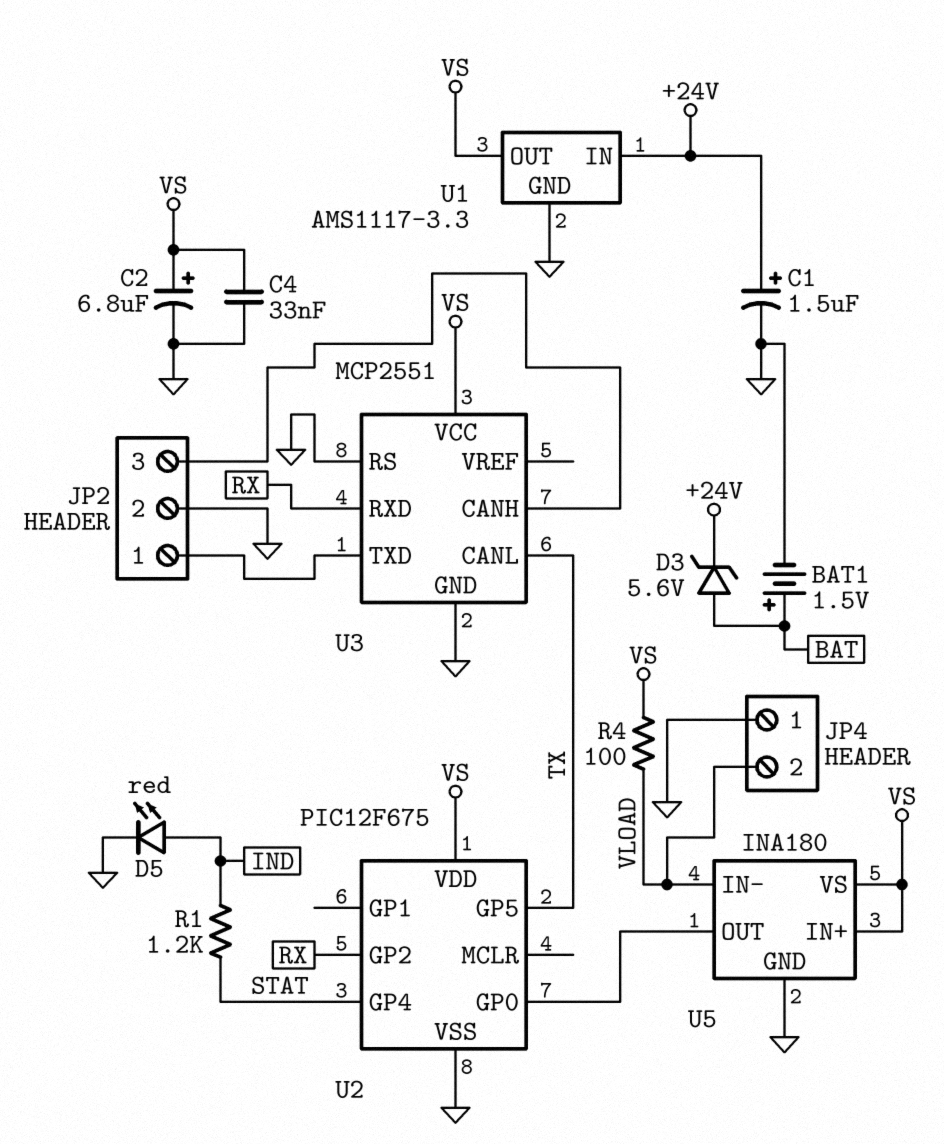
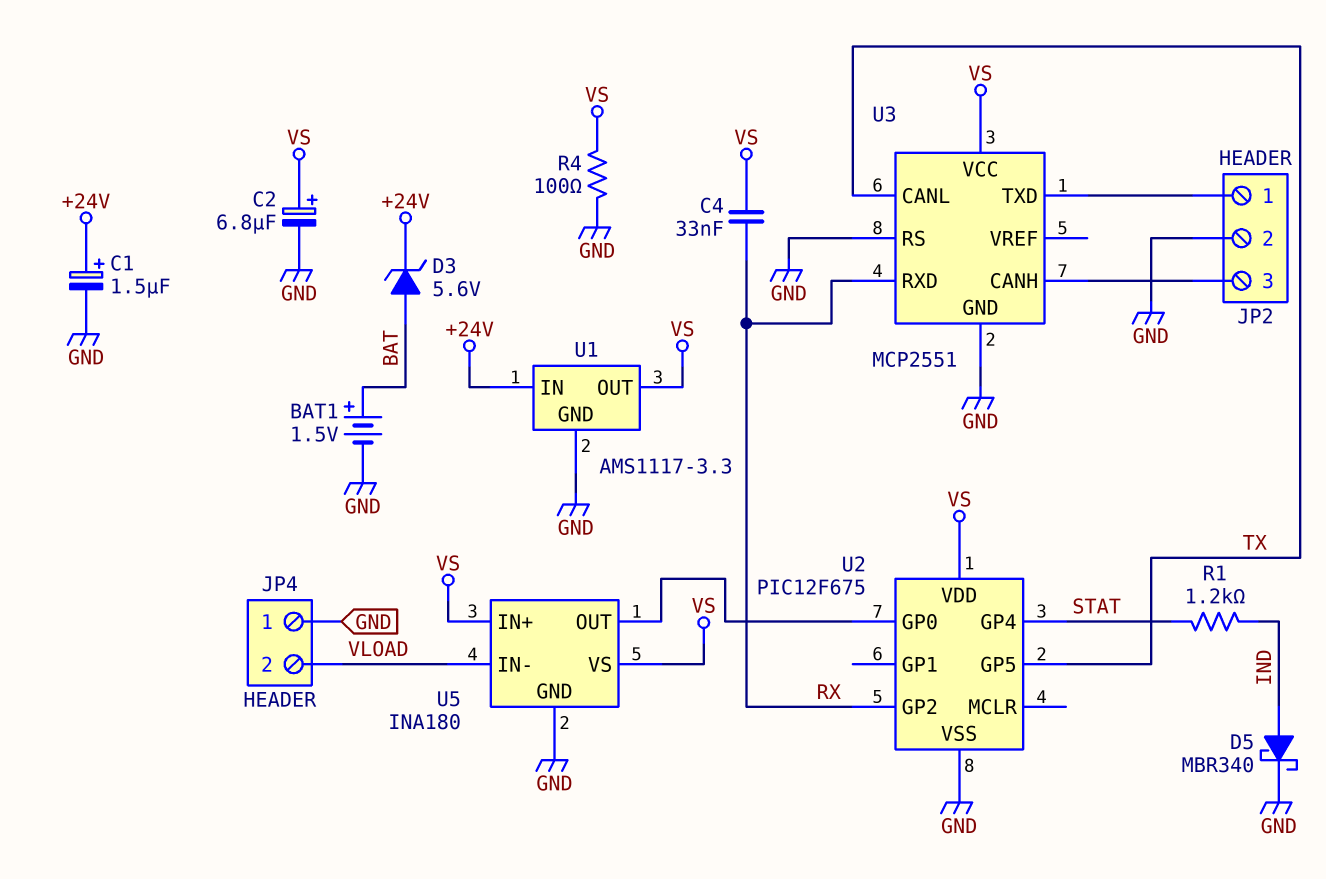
C4: 33nF (GND, VS) -> 33nF (RX, VS)
D5: LED red (A IND, K GND) -> schottky MBR340 (A IND, K GND)
R4: 100 (VLOAD, VS) -> 100 (GND, VS)

